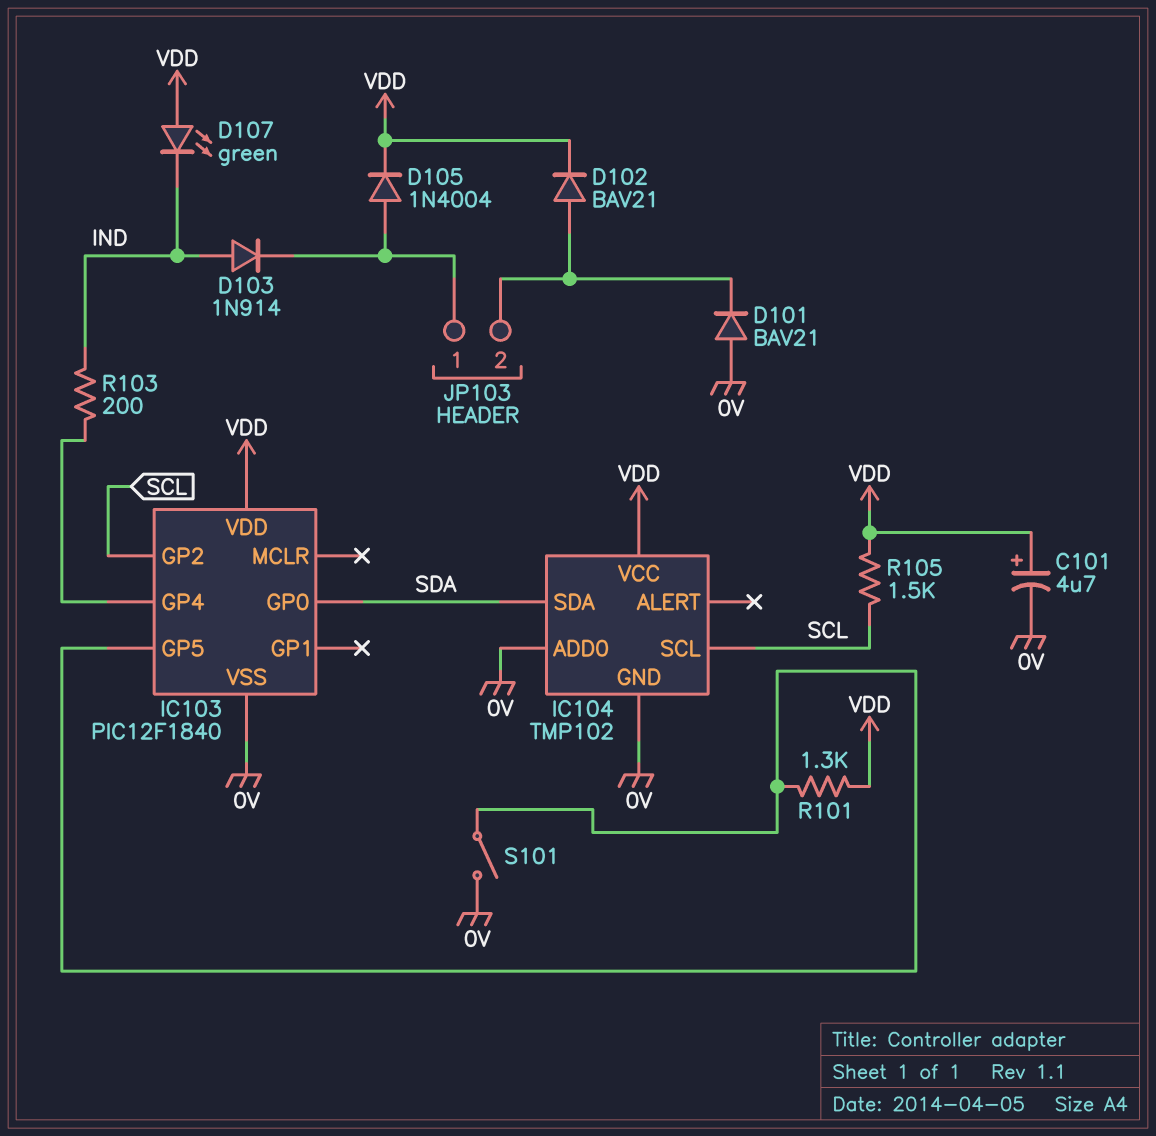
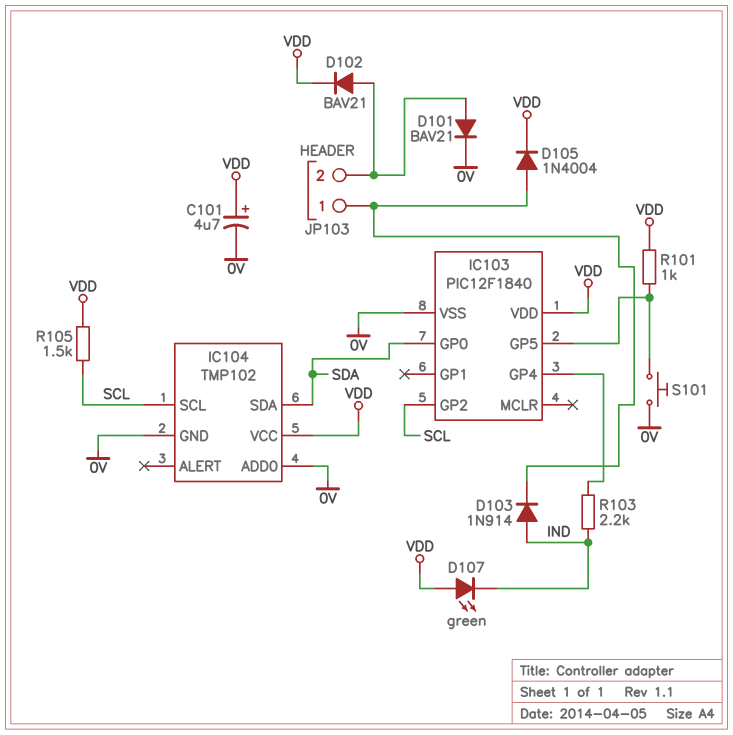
D101: diode BAV21 (A 0V, K JP103/2) -> diode BAV21 (A JP103/2, K 0V)
R101: 1.3k (IC103/GP5, VDD) -> 1k (IC103/GP5, VDD)
R103: 200 (IC103/GP4, IND) -> 2.2k (IC103/GP4, IND)
S101: switch (0V, IC103/GP5) -> button (0V, IC103/GP5)

